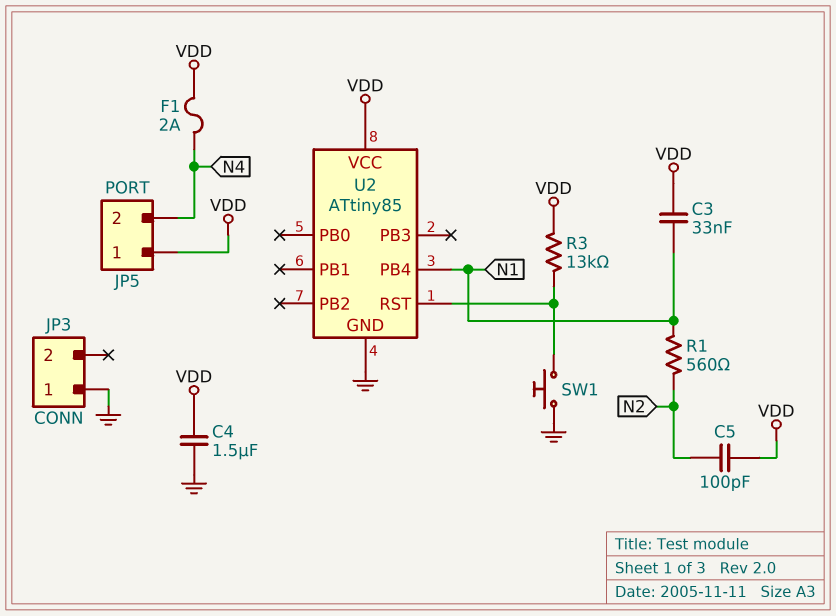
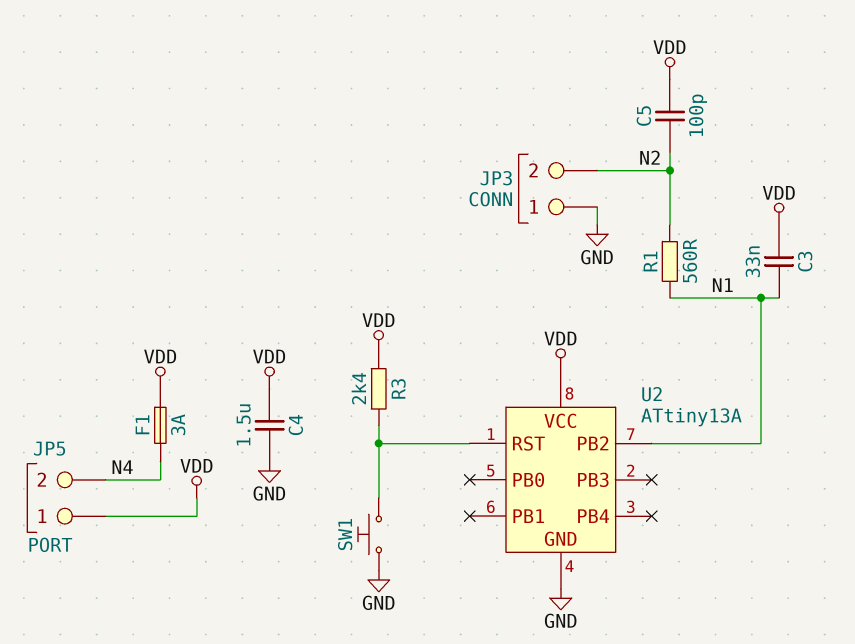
F1: 2A (N4, VDD) -> 3A (N4, VDD)
JP3 pin 2: none -> N2
R3: 13k (U2/RST, VDD) -> 2.4k (U2/RST, VDD)
U2: ATtiny85 -> ATtiny13A
U2 pin PB2: none -> N1
U2 pin PB4: N1 -> none

